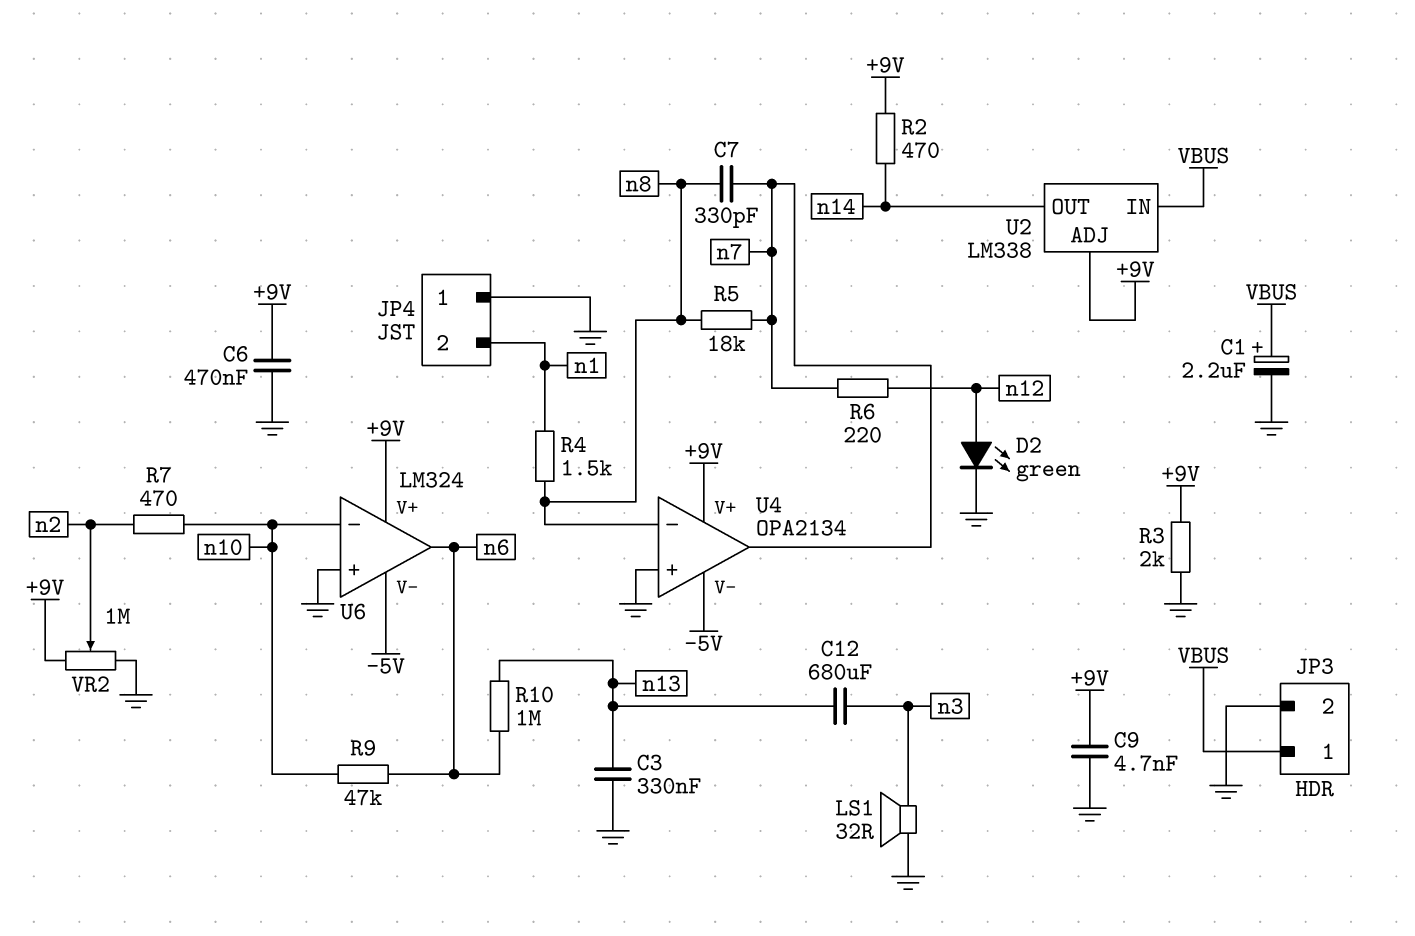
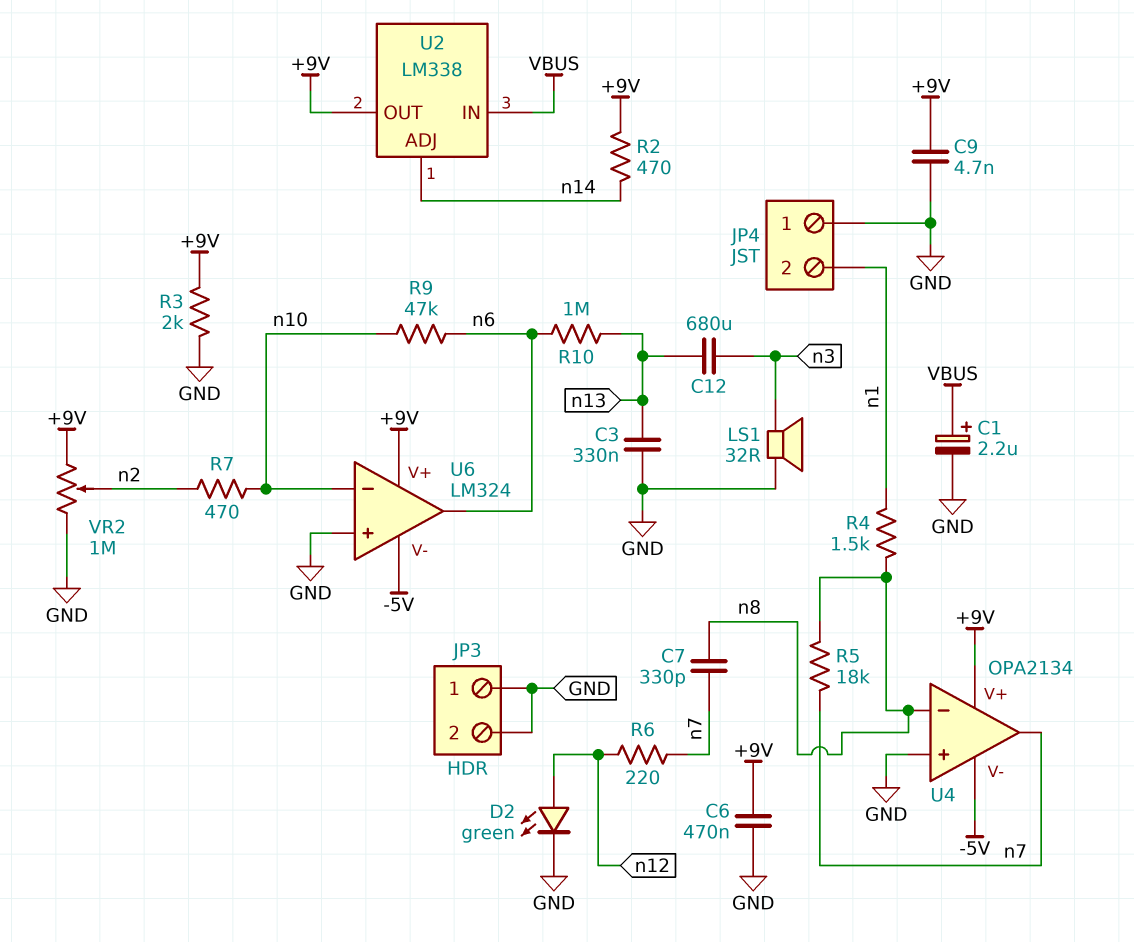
JP3 pin 1: VBUS -> GND
U2 pin ADJ: +9V -> n14
U2 pin OUT: n14 -> +9V

